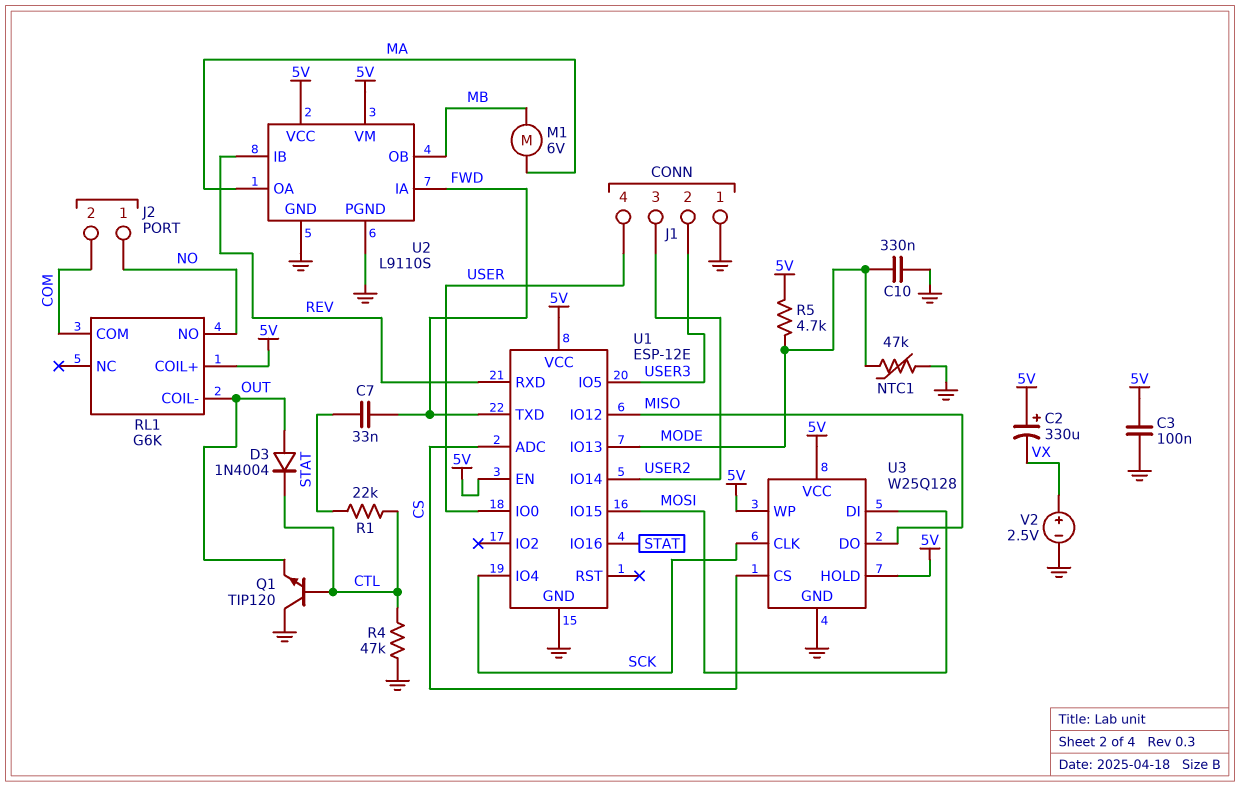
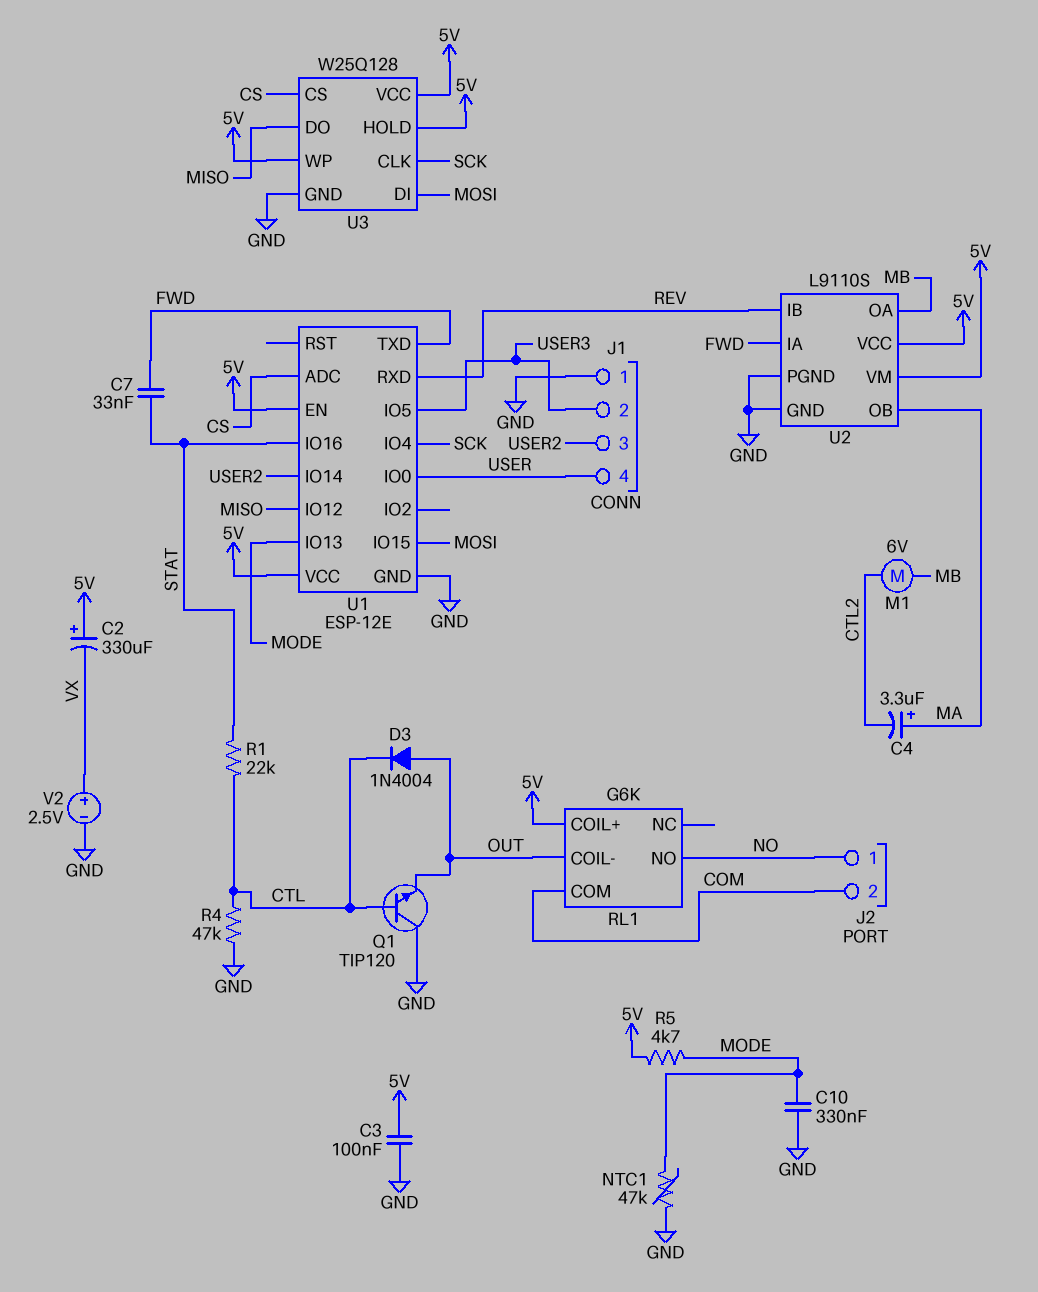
C4: none -> 3.3uF (plus MA, minus CTL2)
M1: motor 6V (MA, MB) -> motor 6V (CTL2, MB)
U2 pin OA: MA -> MB
U2 pin OB: MB -> MA

